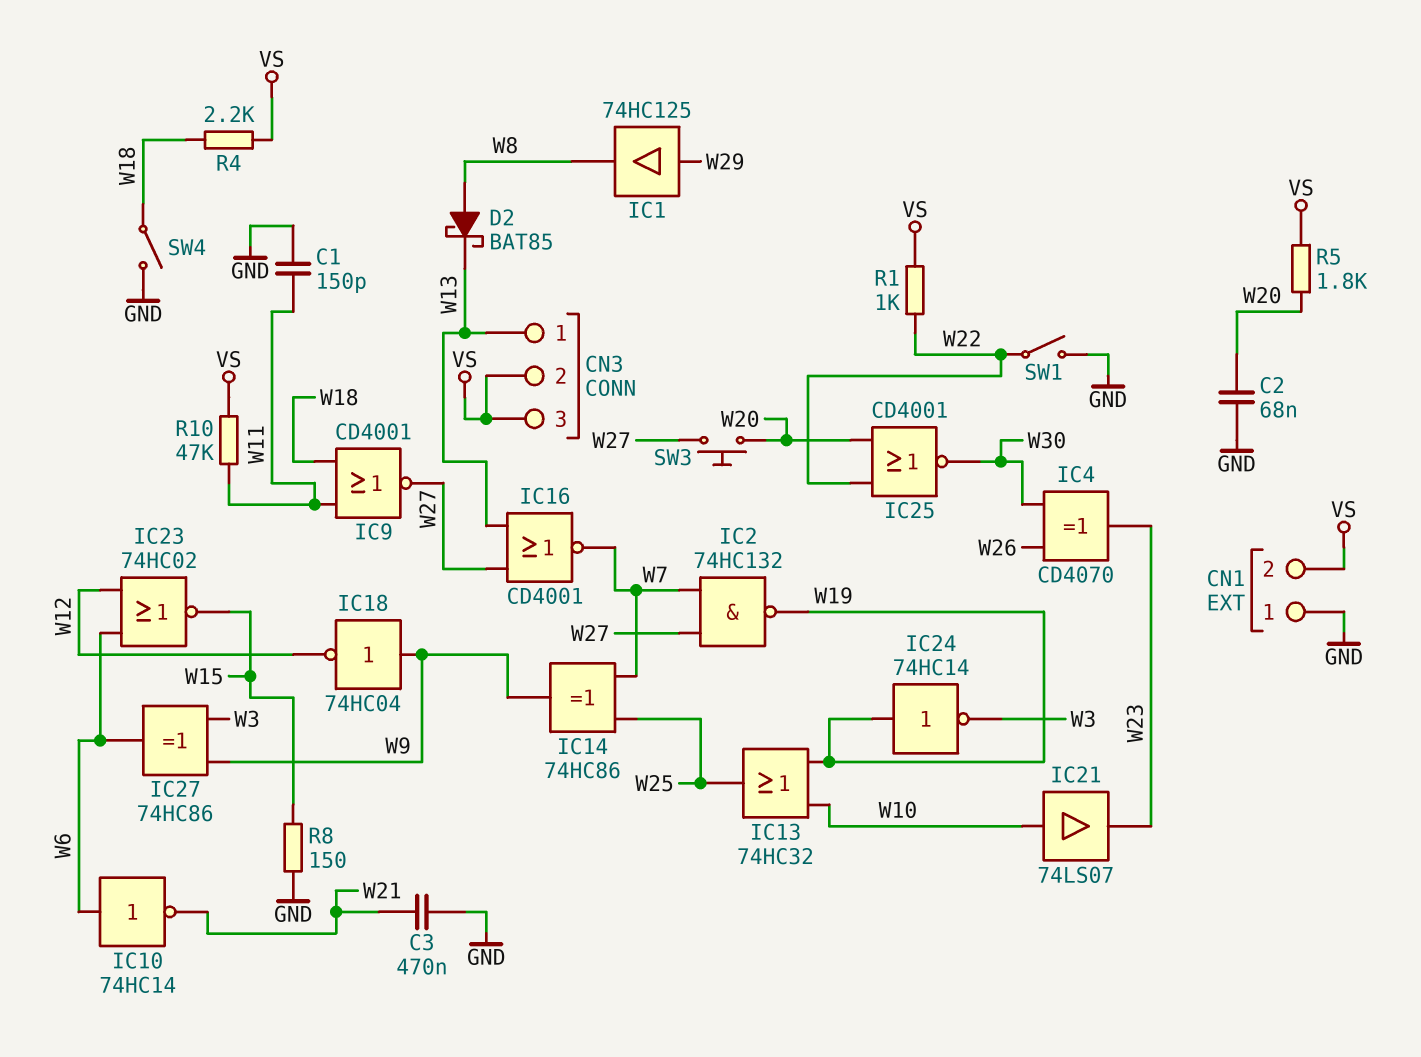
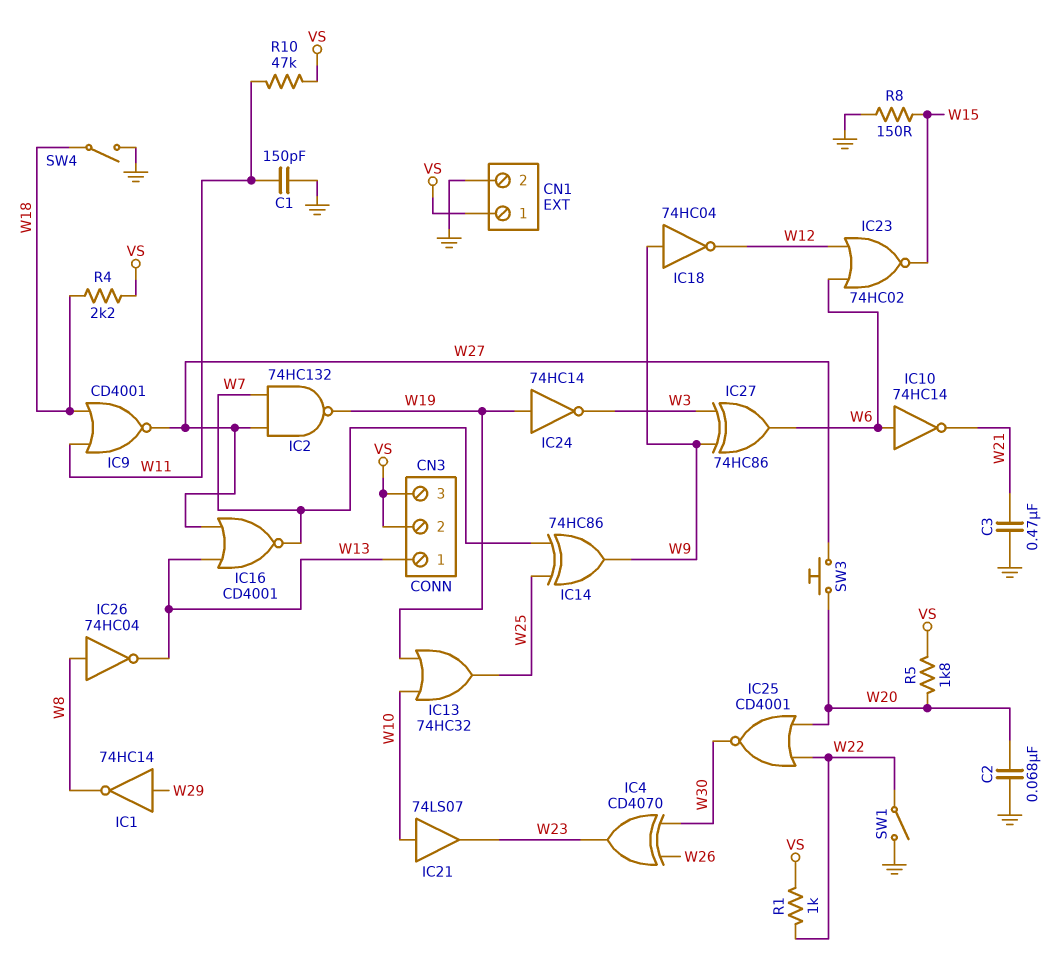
CN1 pin 1: GND -> VS
CN1 pin 2: VS -> GND
D2: schottky BAT85 (A W8, K W13) -> none
IC1: buffer 74HC125 (in W29, out W8) -> NOT 74HC14 (in W29, out W8)
IC26: none -> NOT 74HC04 (in W8, out W13)

